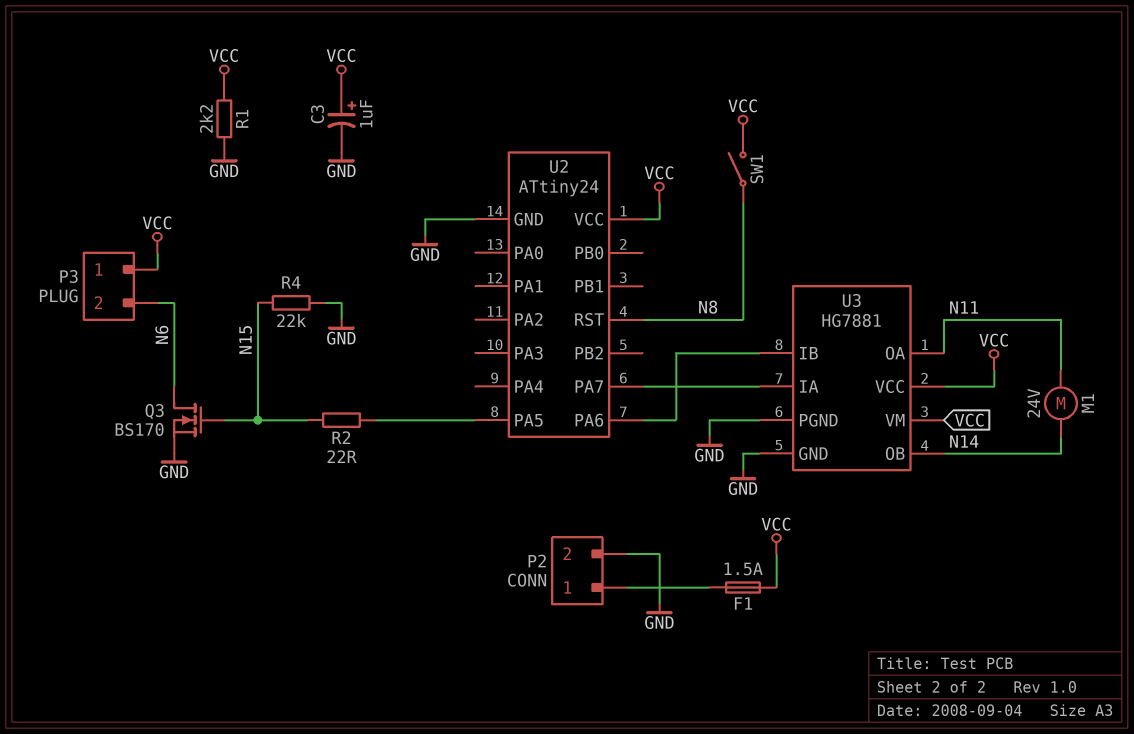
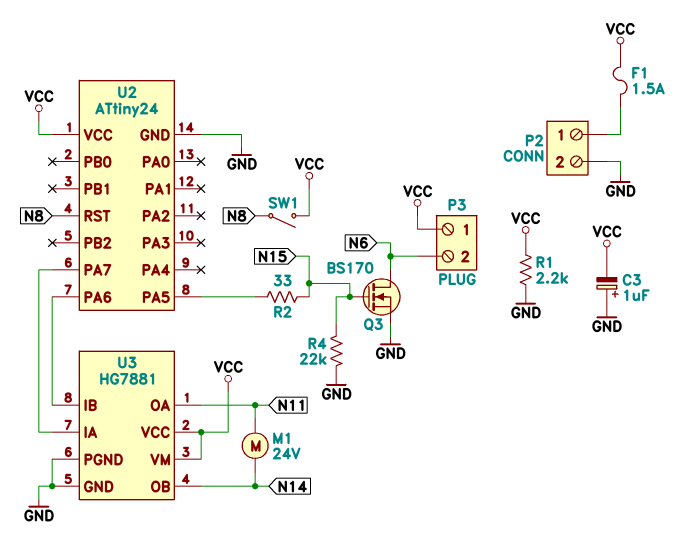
C3: 1uF (plus VCC, minus GND) -> 1uF (plus GND, minus VCC)
R2: 22 (N15, U2/PA5) -> 33 (N15, U2/PA5)

